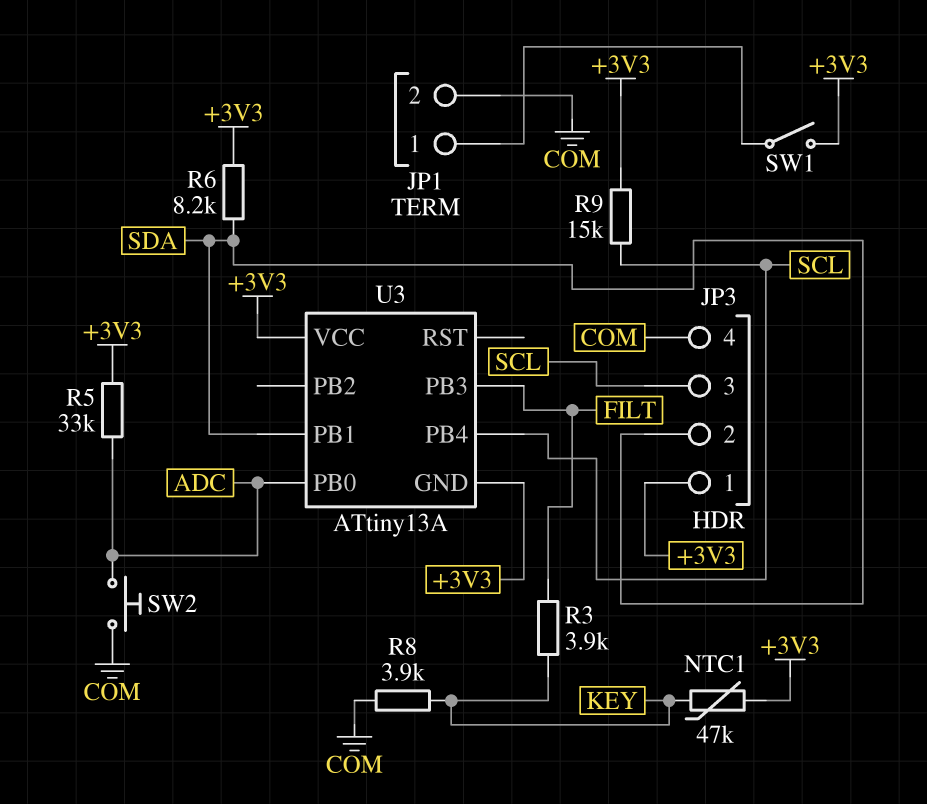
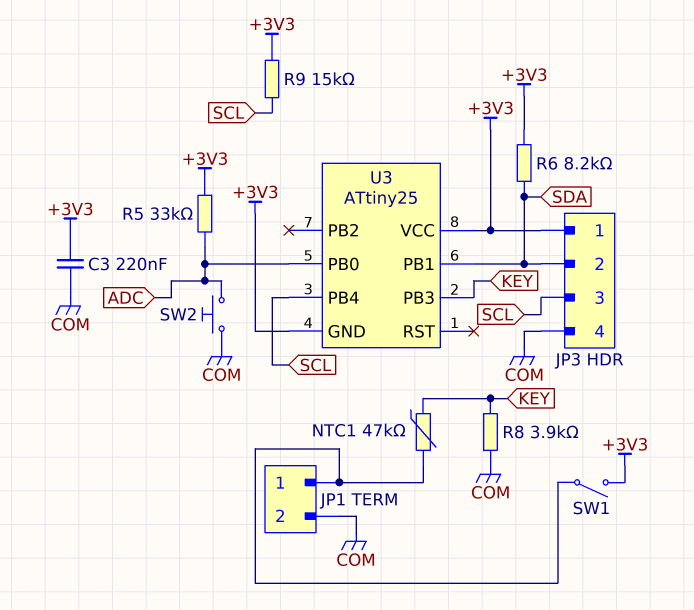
C3: none -> 220nF (+3V3, COM)
NTC1: 47k (+3V3, KEY) -> 47k (JP1/1, KEY)
R3: 3.9k (FILT, KEY) -> none
U3: ATtiny13A -> ATtiny25
U3 pin PB3: FILT -> KEY

